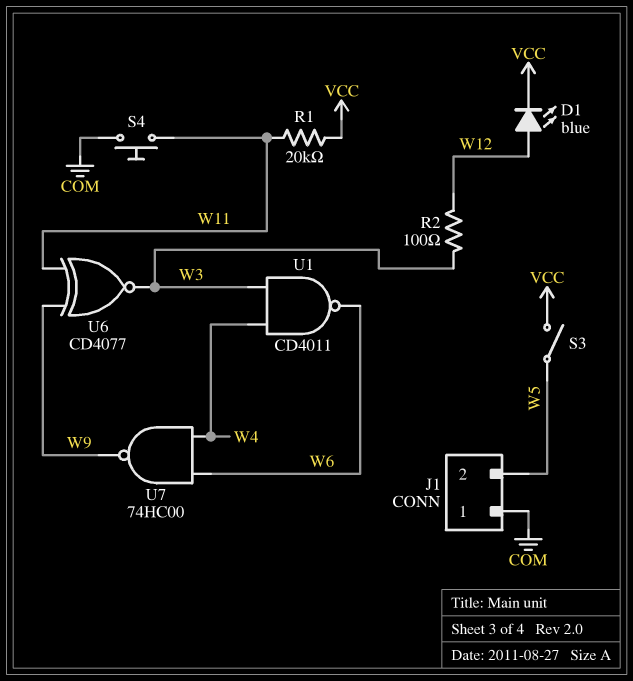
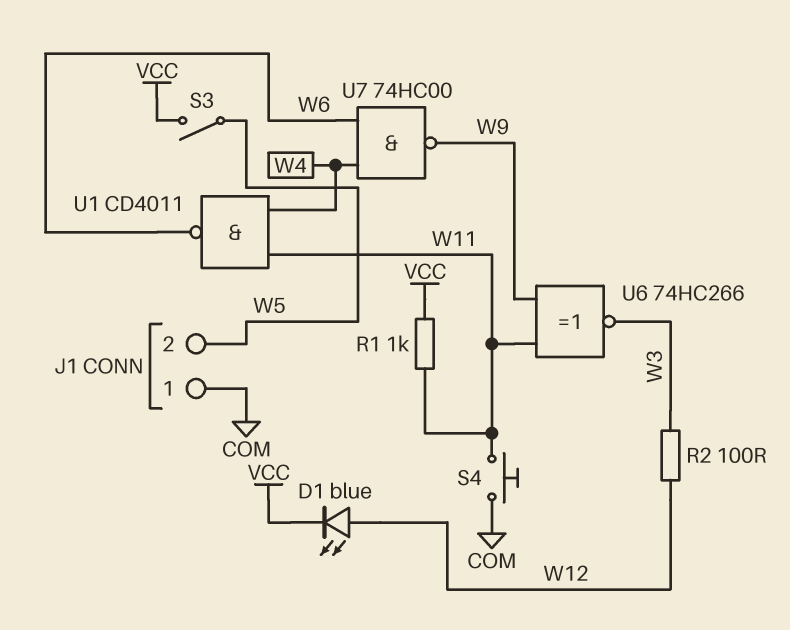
R1: 20k (VCC, W11) -> 1k (VCC, W11)
U1: NAND CD4011 (in W3, in W4, out W6) -> NAND CD4011 (in W4, in W11, out W6)
U6: XNOR CD4077 (in W9, in W11, out W3) -> XNOR 74HC266 (in W9, in W11, out W3)

